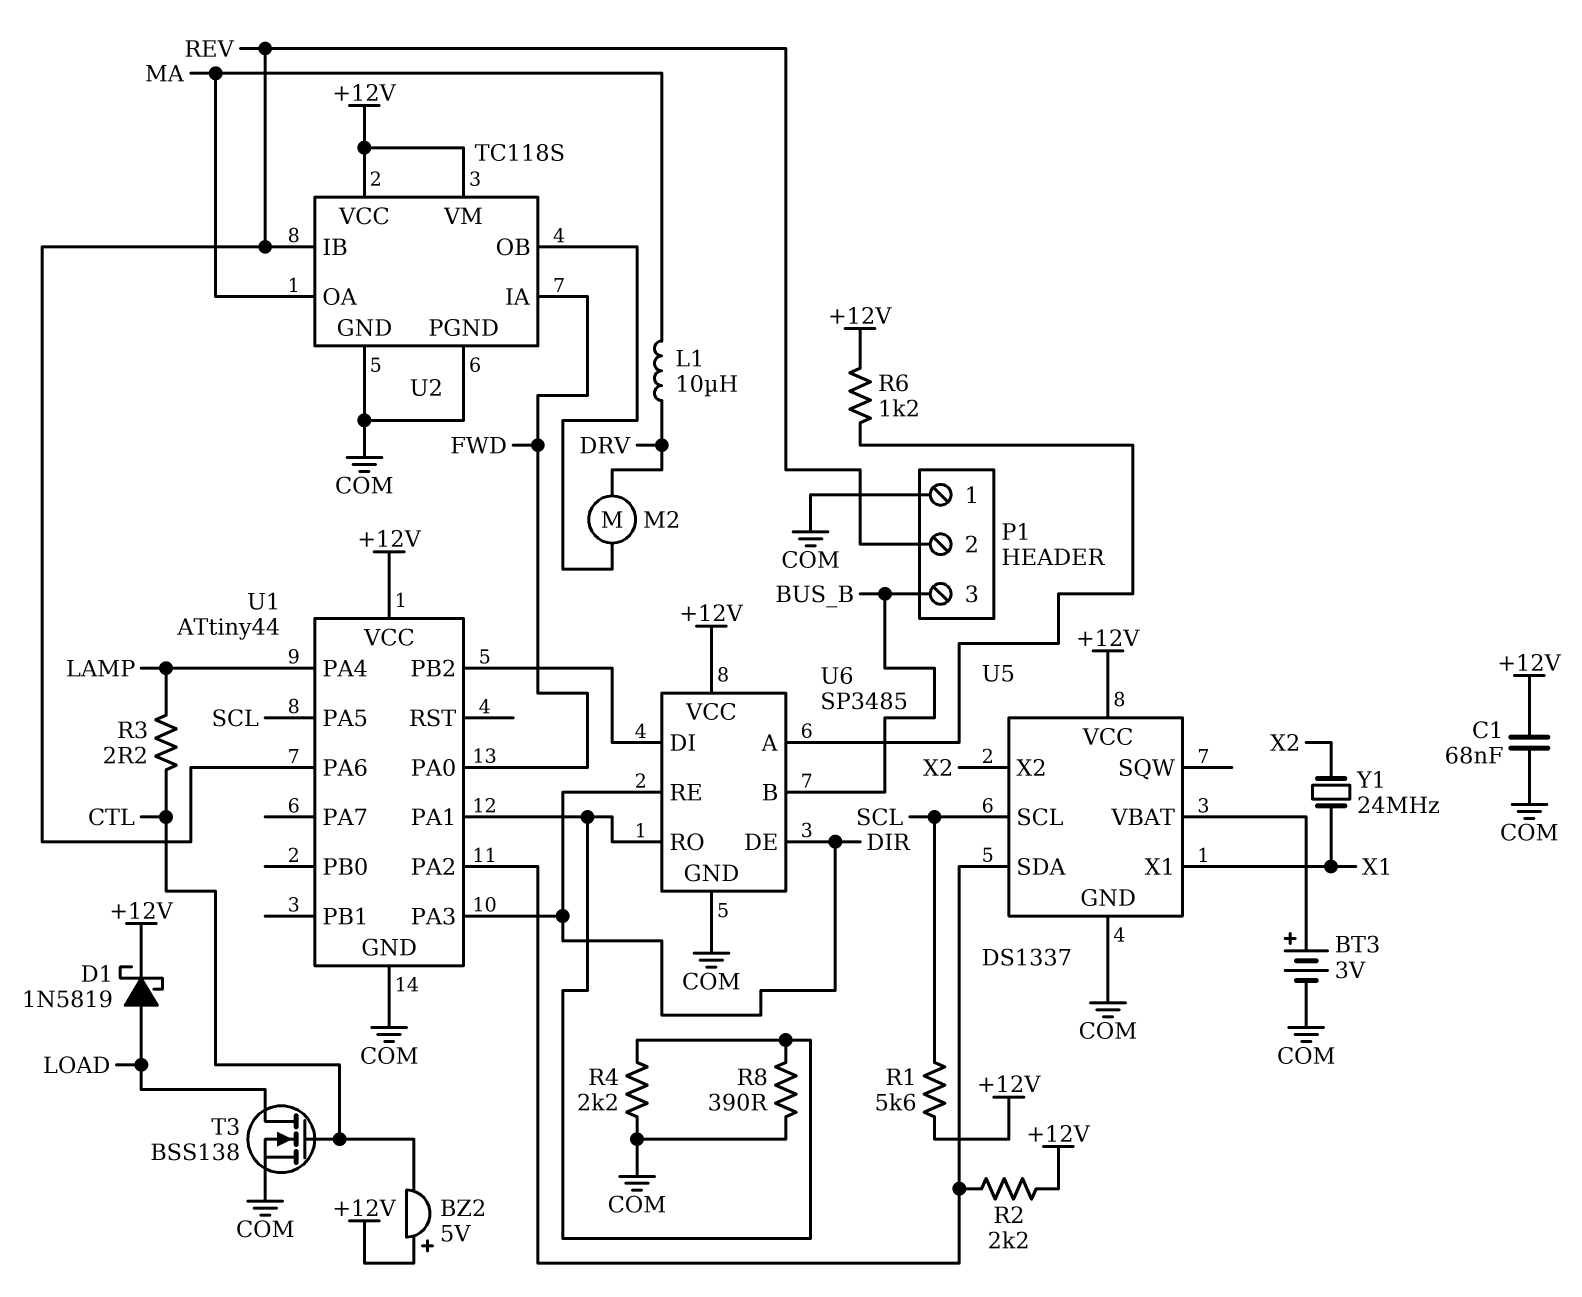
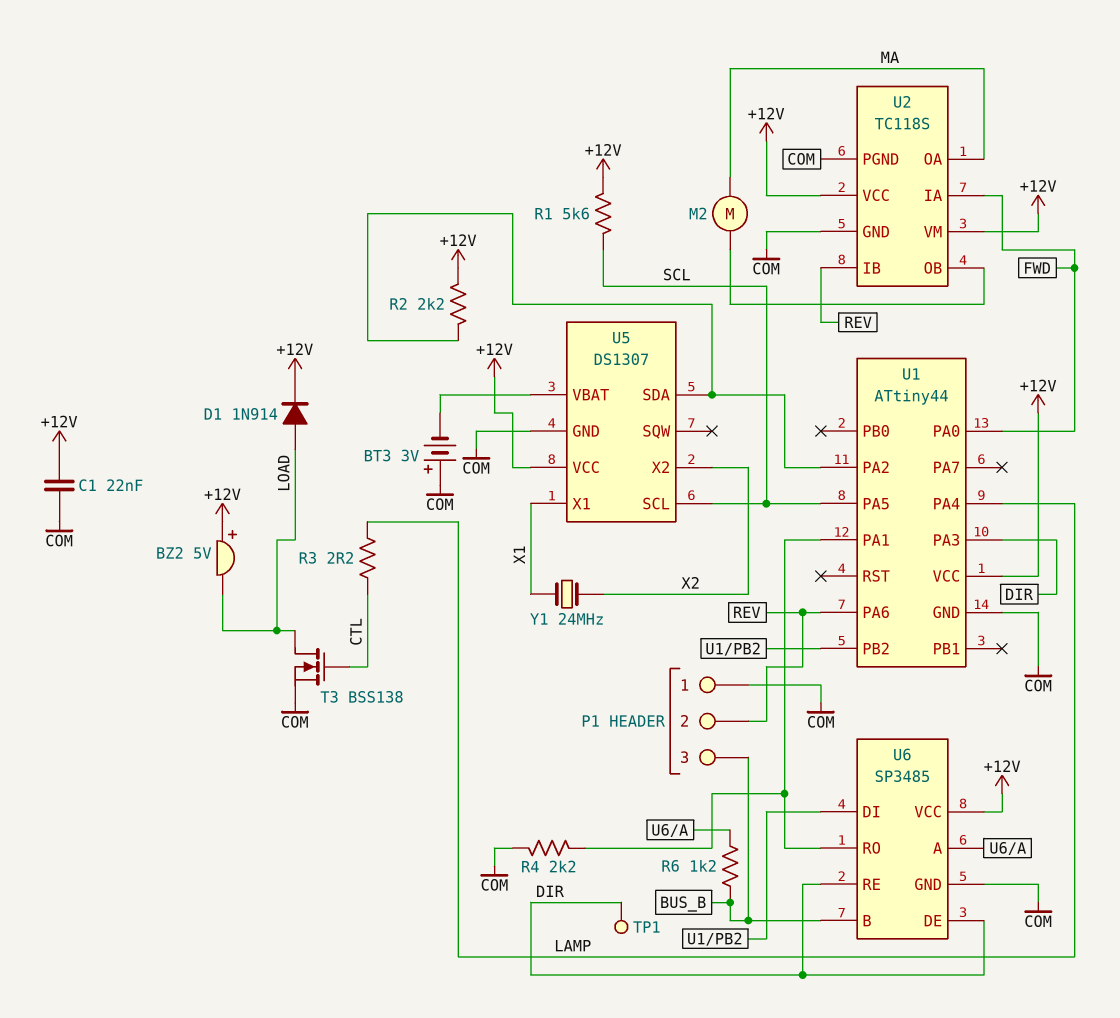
BT3: 3V (plus U5/VBAT, minus COM) -> 3V (plus COM, minus U5/VBAT)
BZ2: buzzer 5V (plus +12V, minus CTL) -> buzzer 5V (plus +12V, minus LOAD)
C1: 68nF (+12V, COM) -> 22nF (+12V, COM)
D1: schottky 1N5819 (A LOAD, K +12V) -> diode 1N914 (A LOAD, K +12V)
L1: 10uH (DRV, MA) -> none
M2: motor (DRV, U2/OB) -> motor (MA, U2/OB)
R6: 1.2k (+12V, U6/A) -> 1.2k (BUS_B, U6/A)
R8: 390 (COM, U1/PA1) -> none
TP1: none -> test point (DIR)
U5: DS1337 -> DS1307

